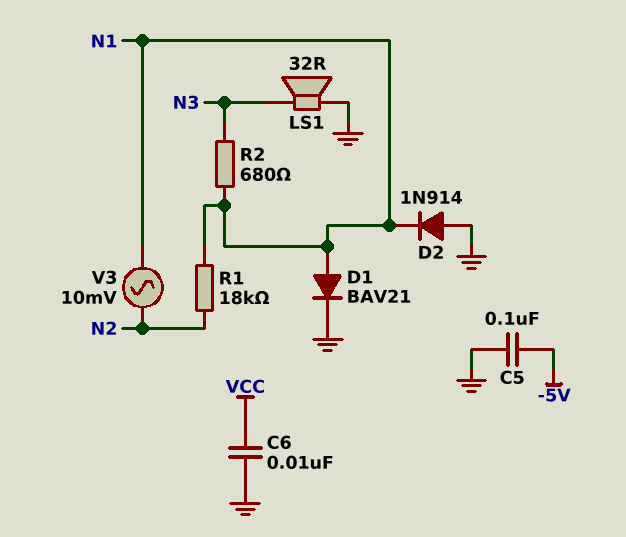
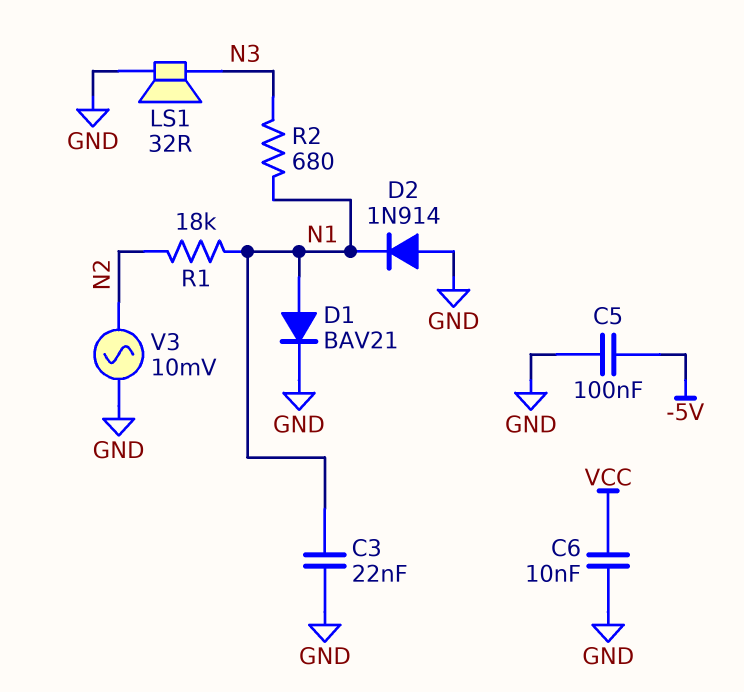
C3: none -> 22nF (GND, N1)
V3: AC 10mV (N1, N2) -> AC 10mV (GND, N2)

